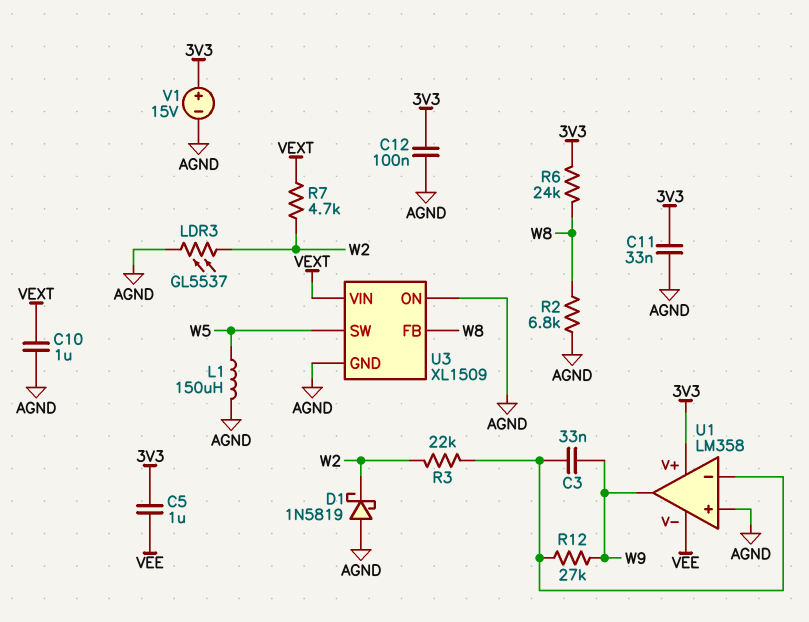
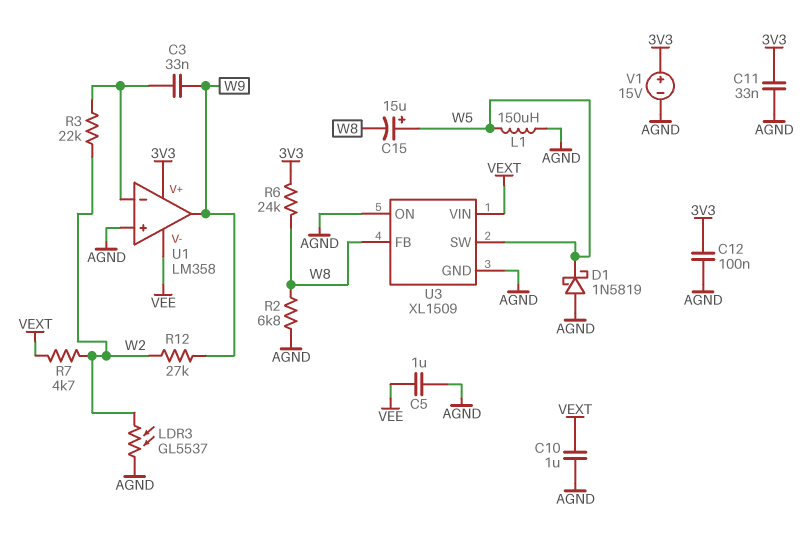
C5: 1uF (3V3, VEE) -> 1uF (AGND, VEE)
C15: none -> 15uF (plus W5, minus W8)
D1: schottky 1N5819 (A AGND, K W2) -> schottky 1N5819 (A AGND, K W5)
R12: 27k (U1/in-, W9) -> 27k (W2, W9)

